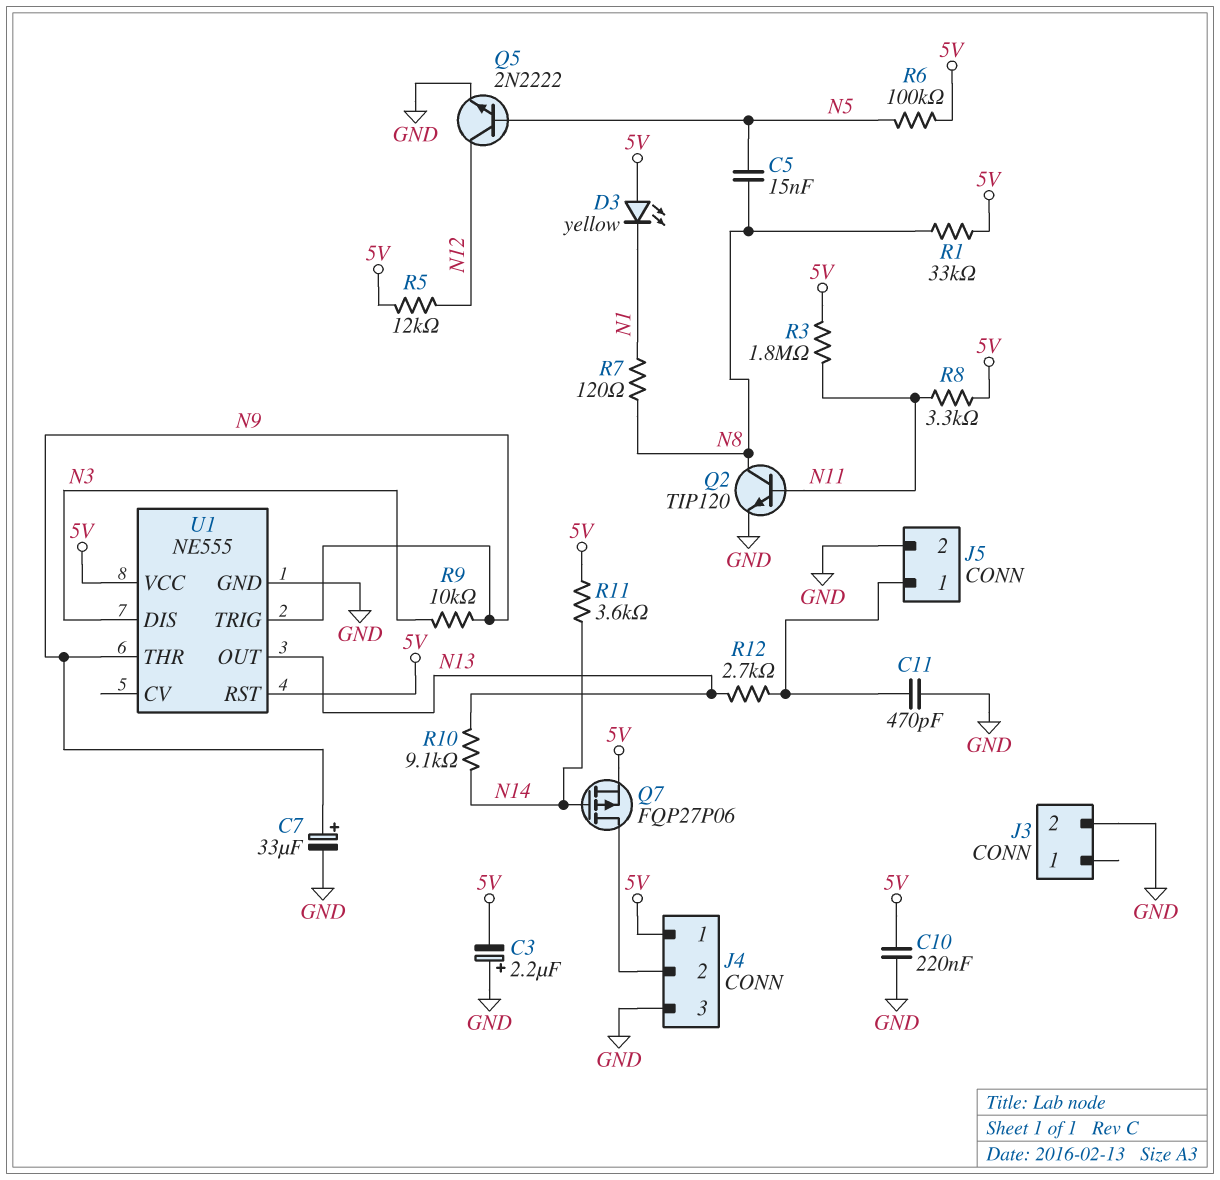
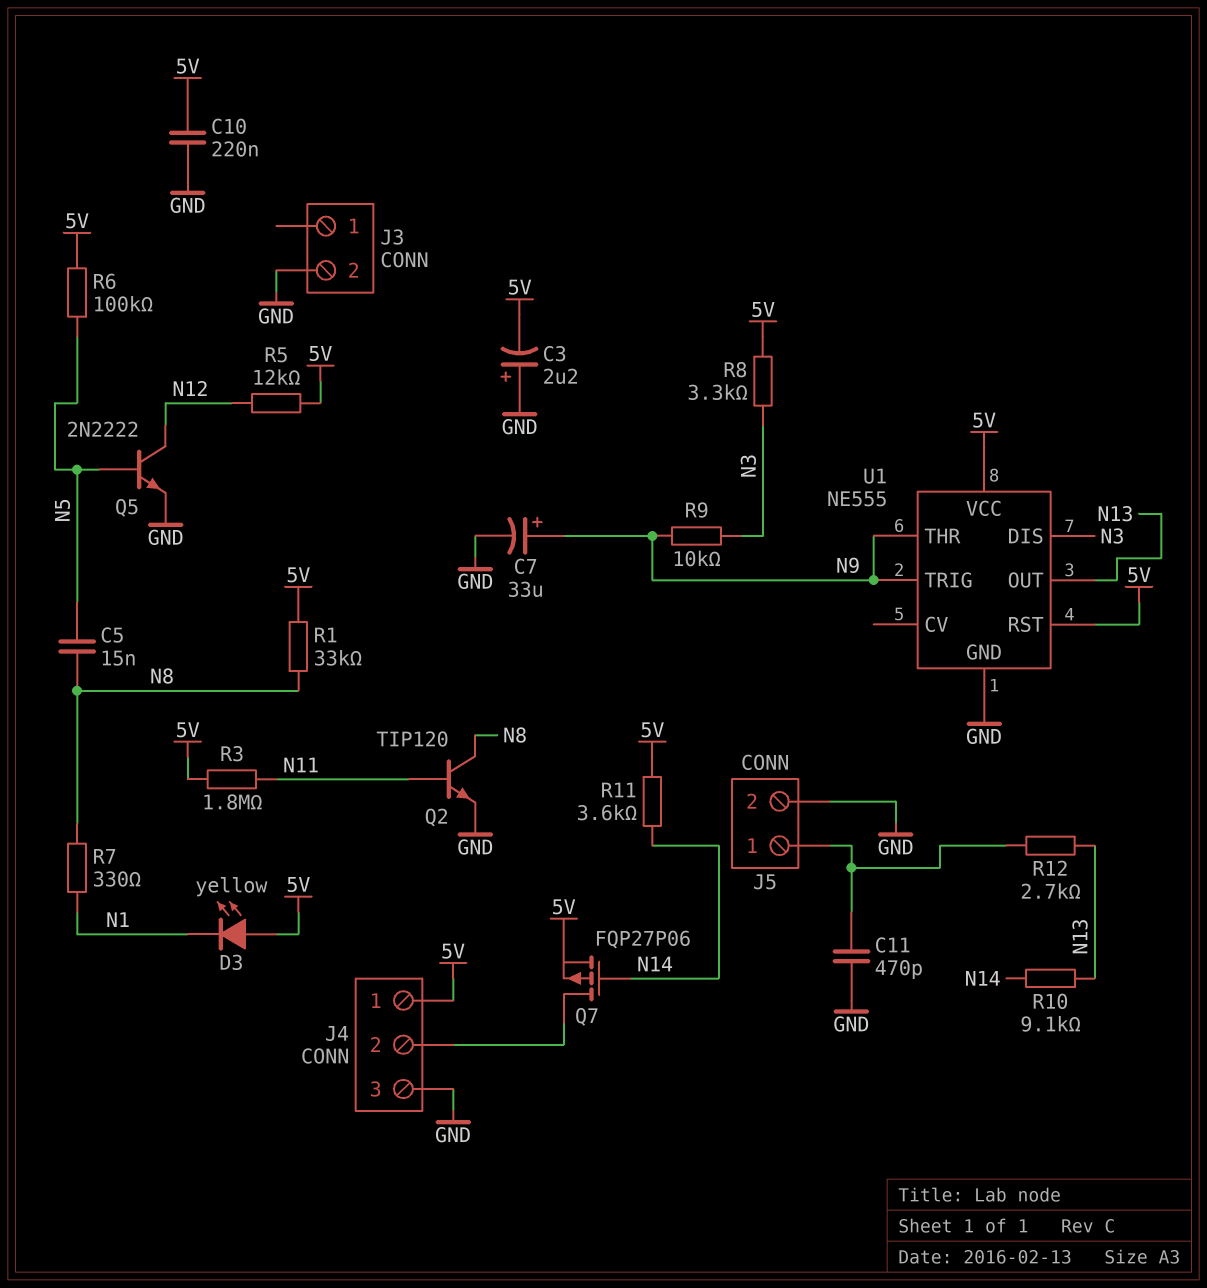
R7: 120 (N1, N8) -> 330 (N1, N8)
R8: 3.3k (5V, N11) -> 3.3k (5V, N3)

